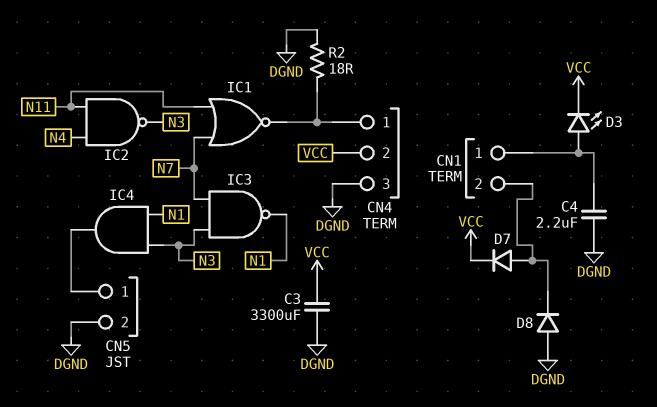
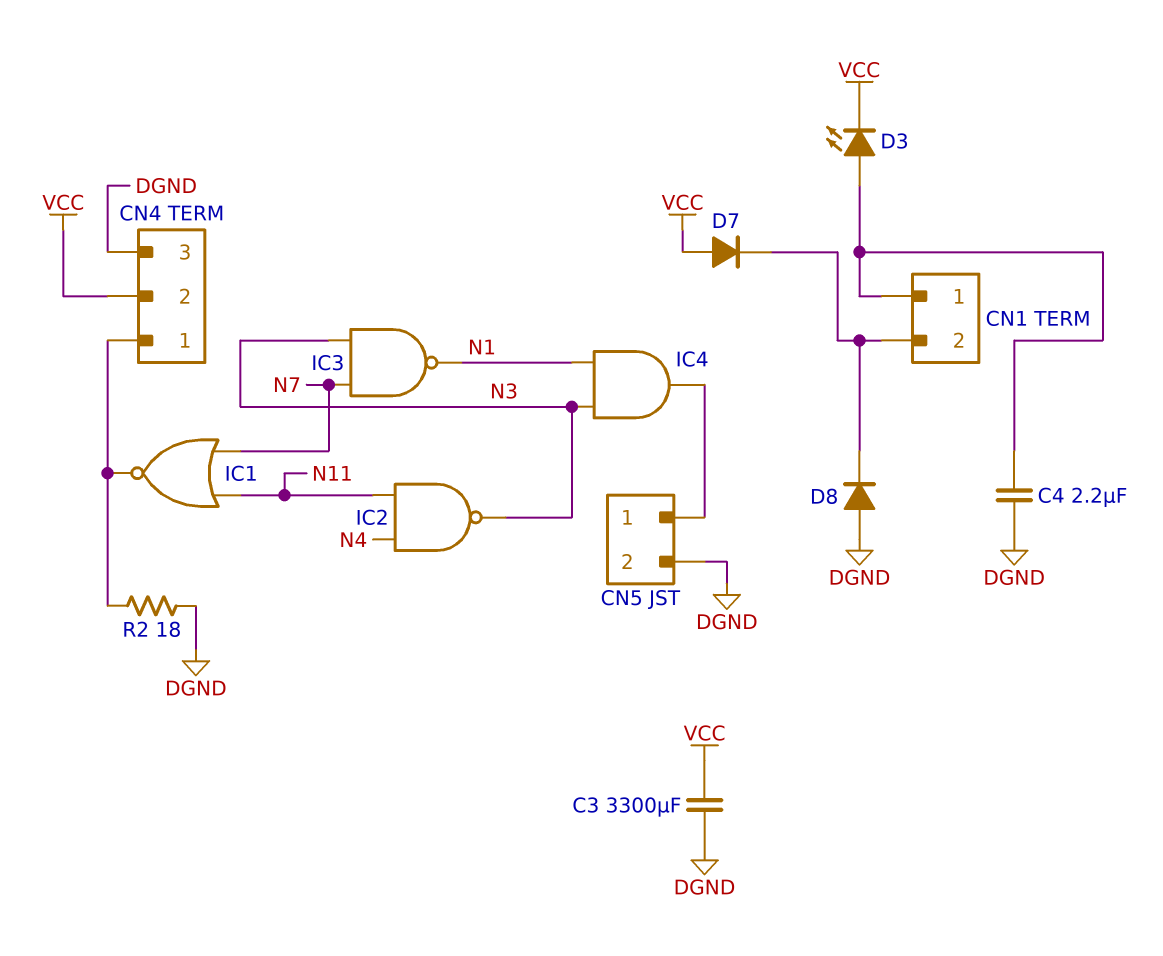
D7: diode (A CN1/2, K VCC) -> diode (A VCC, K CN1/2)

